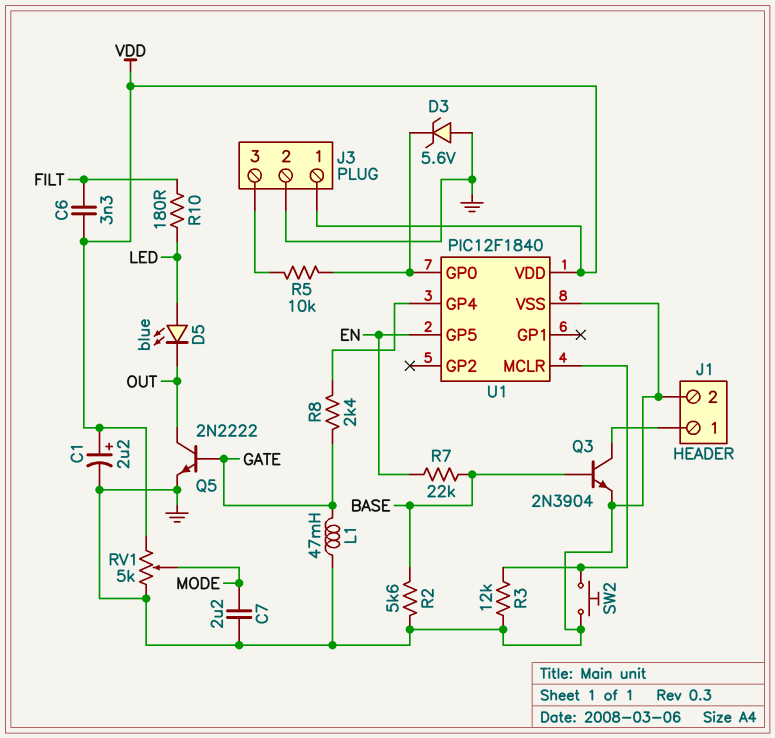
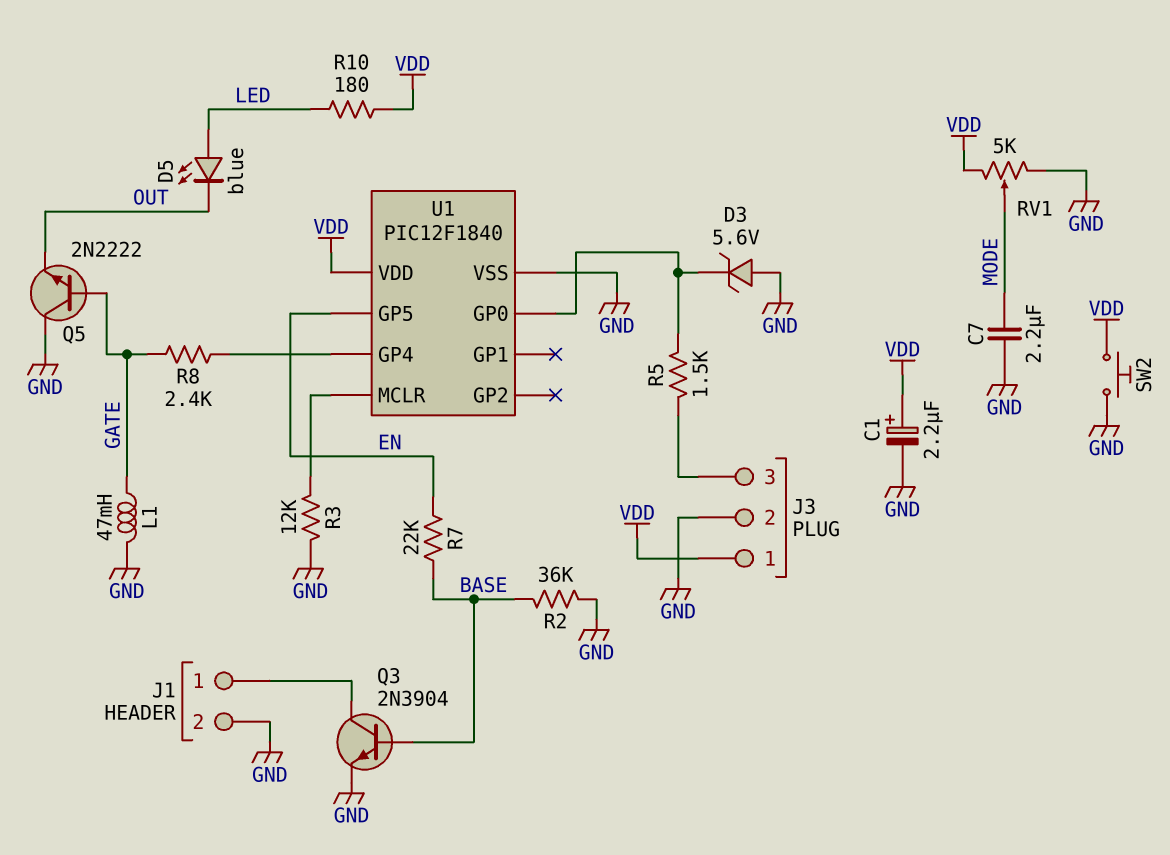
C6: 3.3nF (FILT, VDD) -> none
Q5: NPN 2N2222 (B GATE, C OUT, E GND) -> NPN 2N2222 (B GATE, C GND, E OUT)
R2: 5.6k (BASE, GND) -> 36k (BASE, GND)
R5: 10k (J3/3, U1/GP0) -> 1.5k (J3/3, U1/GP0)
R10: 180 (FILT, LED) -> 180 (LED, VDD)
SW2: button (GND, U1/MCLR) -> button (GND, VDD)

